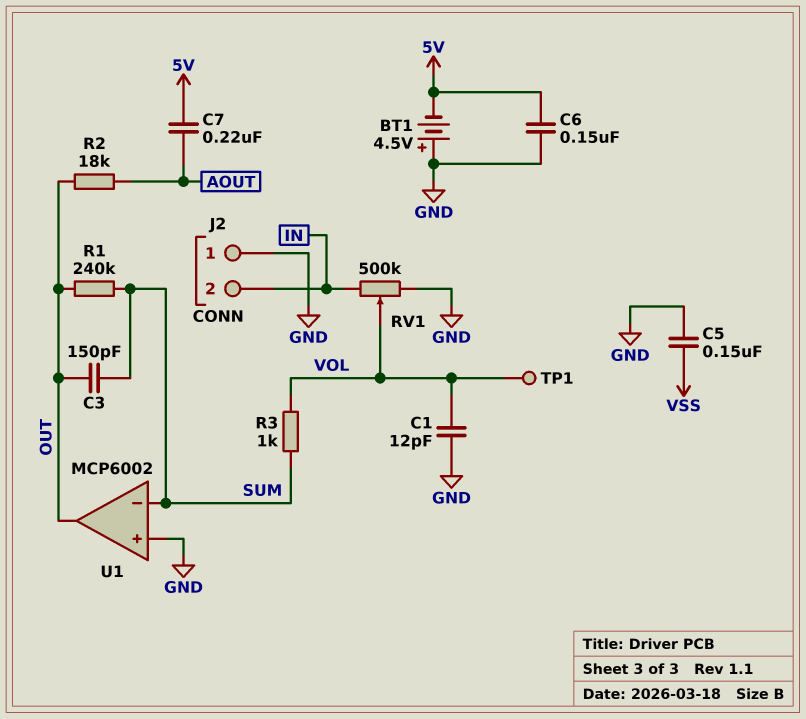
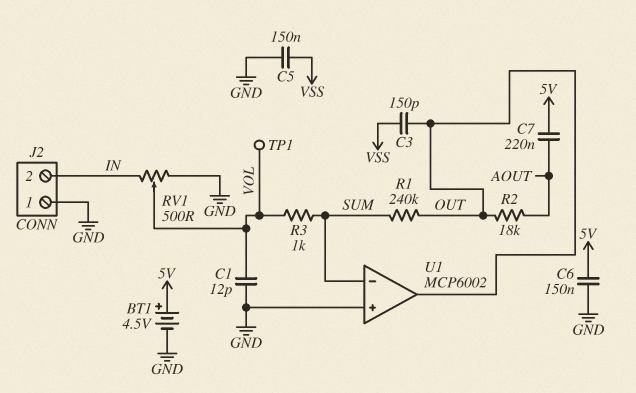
BT1: 4.5V (plus GND, minus 5V) -> 4.5V (plus 5V, minus GND)
C3: 150pF (OUT, SUM) -> 150pF (OUT, VSS)
RV1: 500k (GND, IN, wiper VOL) -> 500 (GND, IN, wiper VOL)

